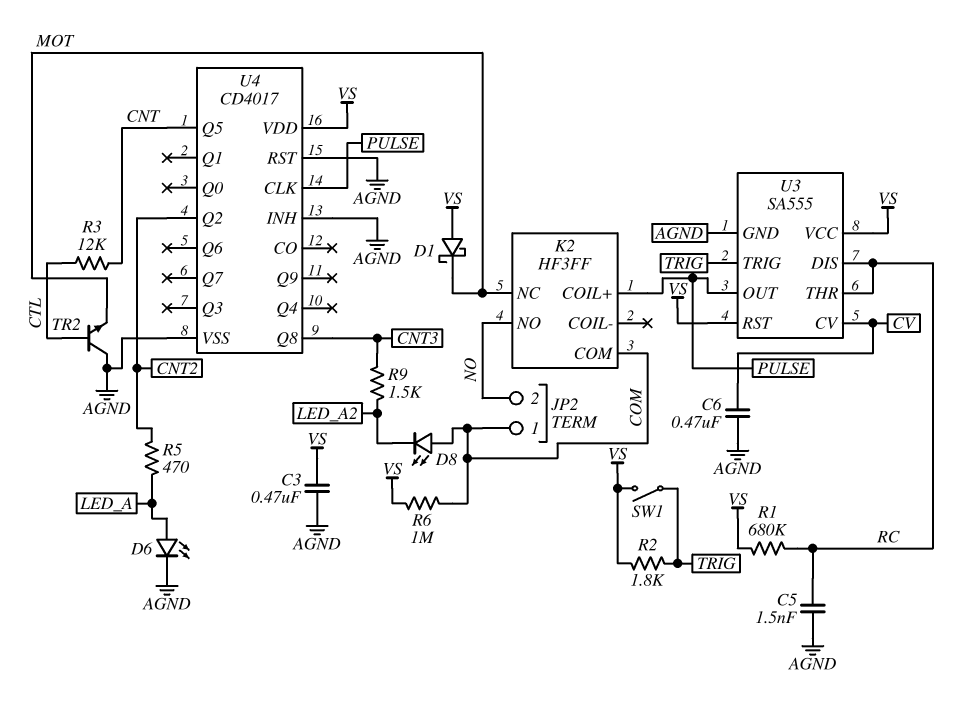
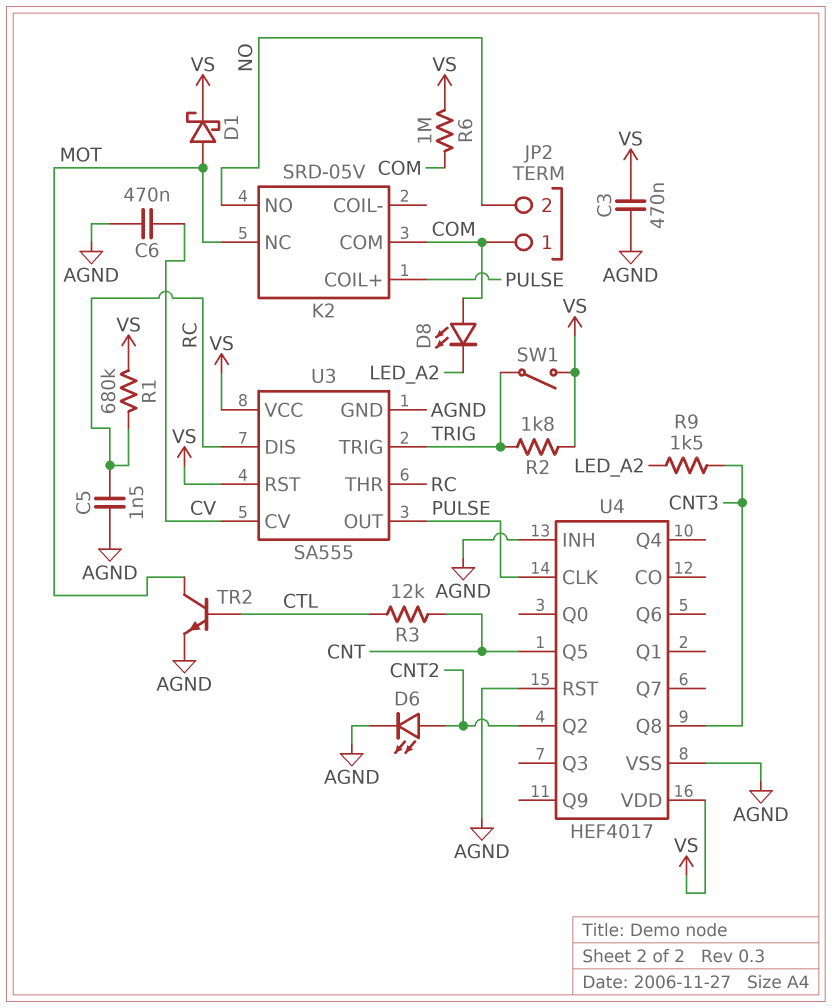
D1: schottky (A VS, K MOT) -> schottky (A MOT, K VS)
D6: LED (A LED_A, K AGND) -> LED (A CNT2, K AGND)
K2: HF3FF -> SRD-05V
R5: 470 (CNT2, LED_A) -> none
TR2: NPN (B CTL, C AGND, E MOT) -> NPN (B CTL, C MOT, E AGND)
U4: CD4017 -> HEF4017

